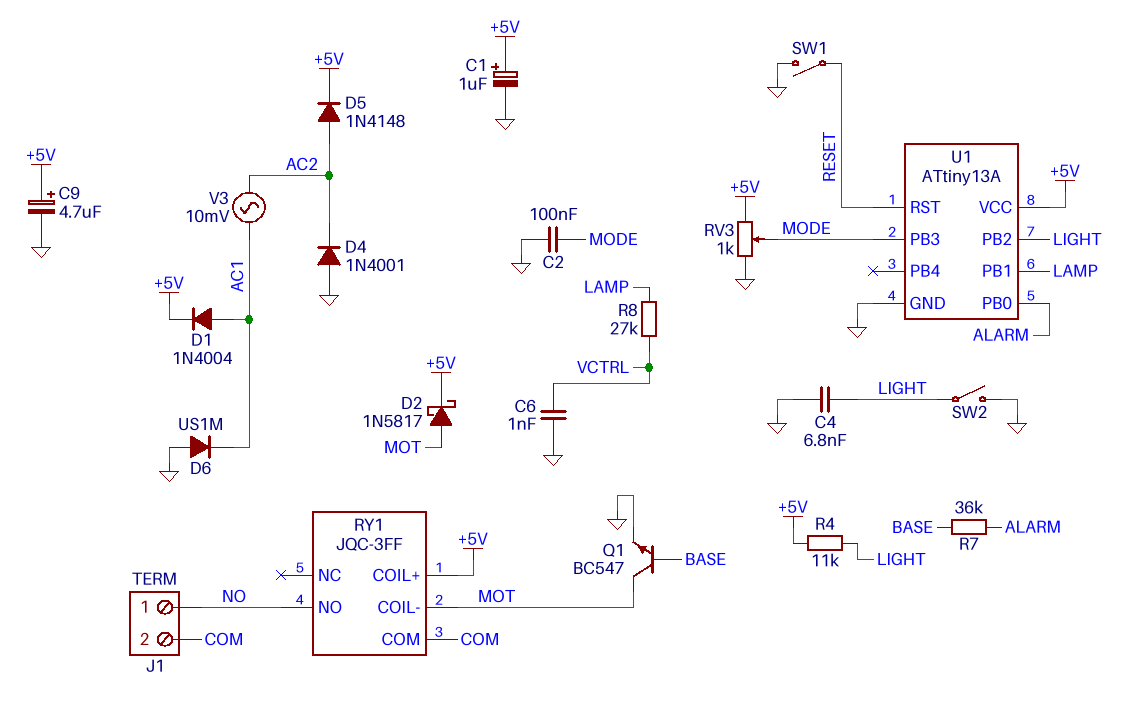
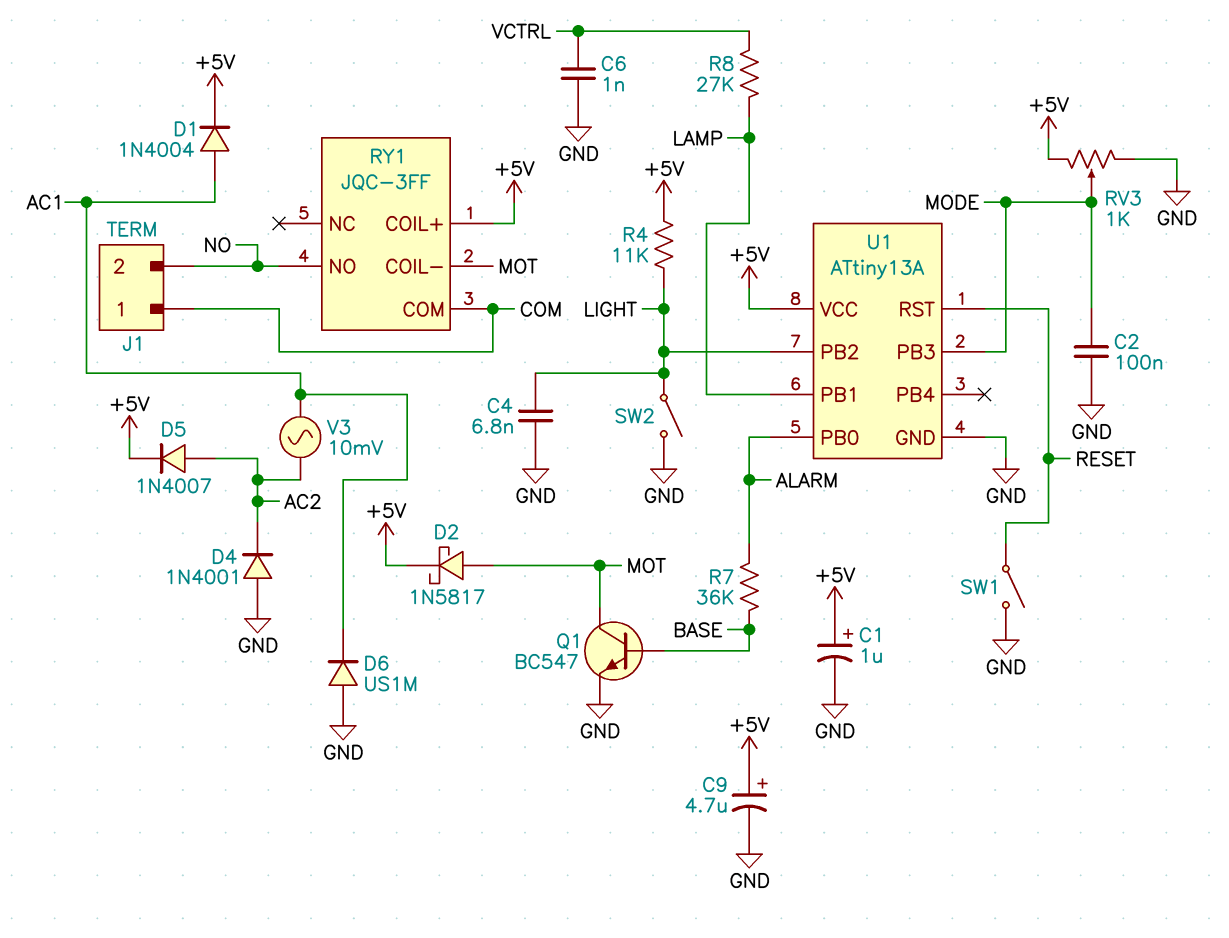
D5: diode 1N4148 (A AC2, K +5V) -> diode 1N4007 (A AC2, K +5V)
J1 pin 1: NO -> COM
J1 pin 2: COM -> NO

